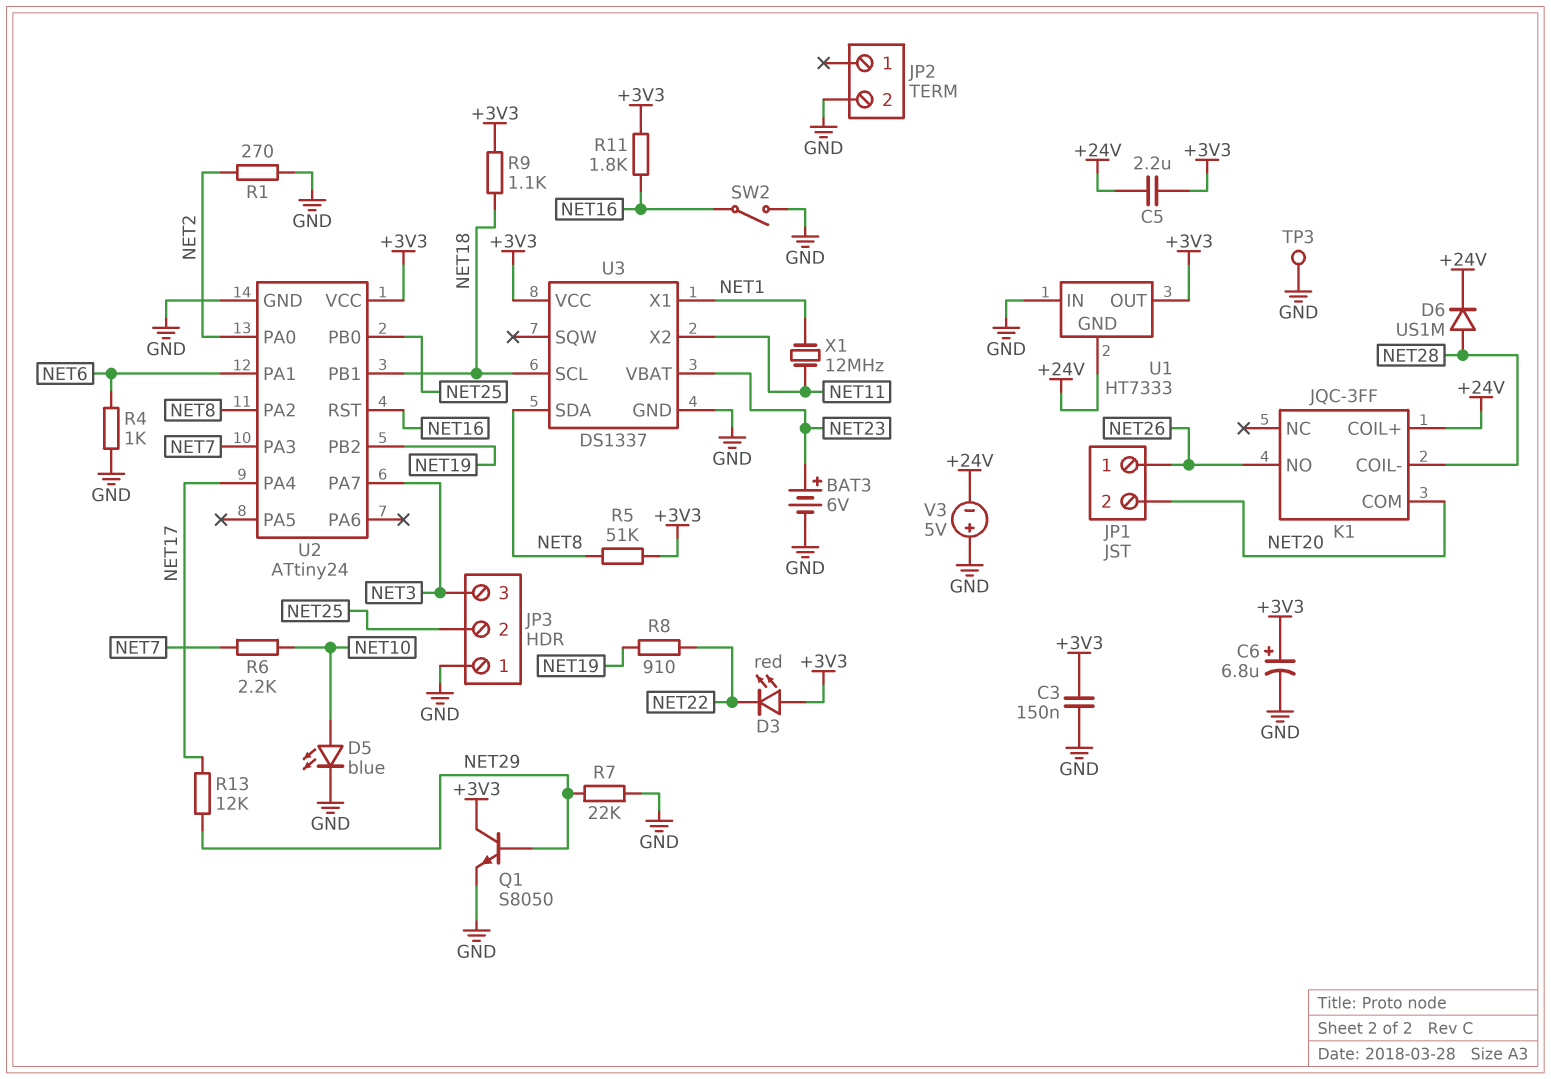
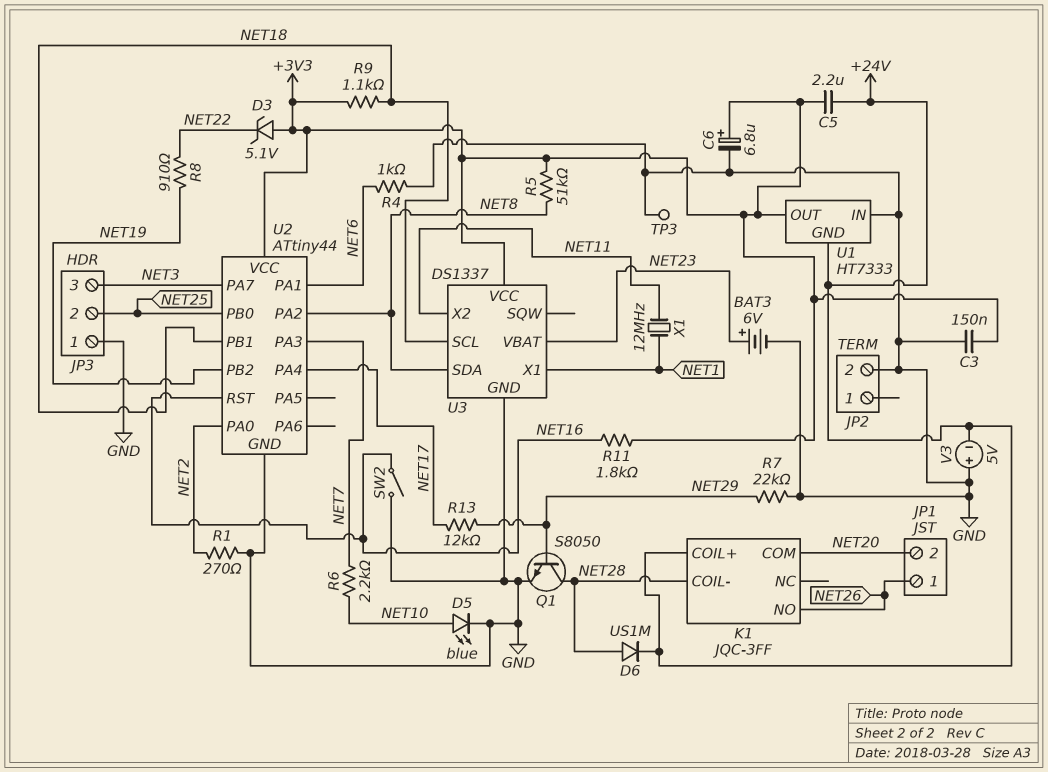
D3: LED red (A +3V3, K NET22) -> zener 5.1V (A +3V3, K NET22)
Q1: NPN S8050 (B NET29, C +3V3, E GND) -> NPN S8050 (B NET29, C NET28, E GND)
U2: ATtiny24 -> ATtiny44

